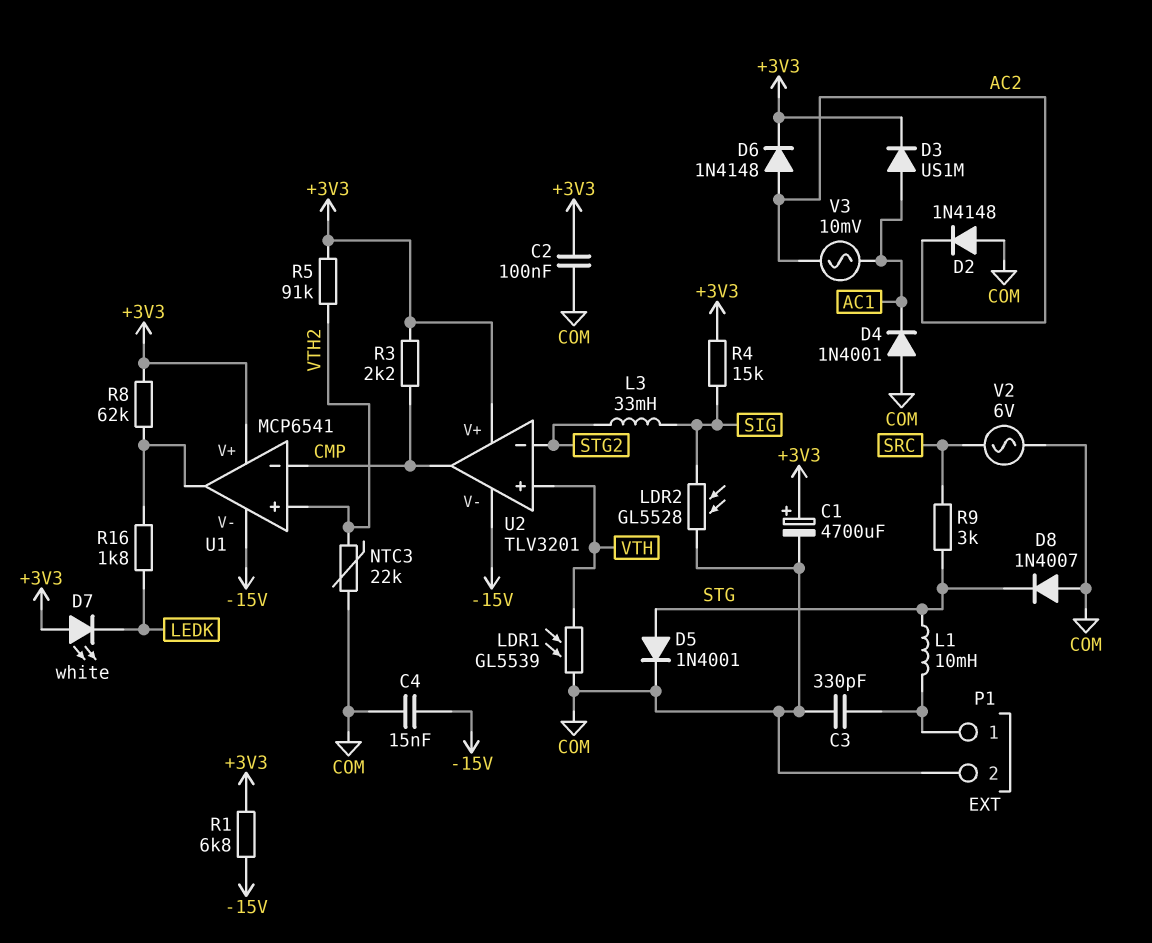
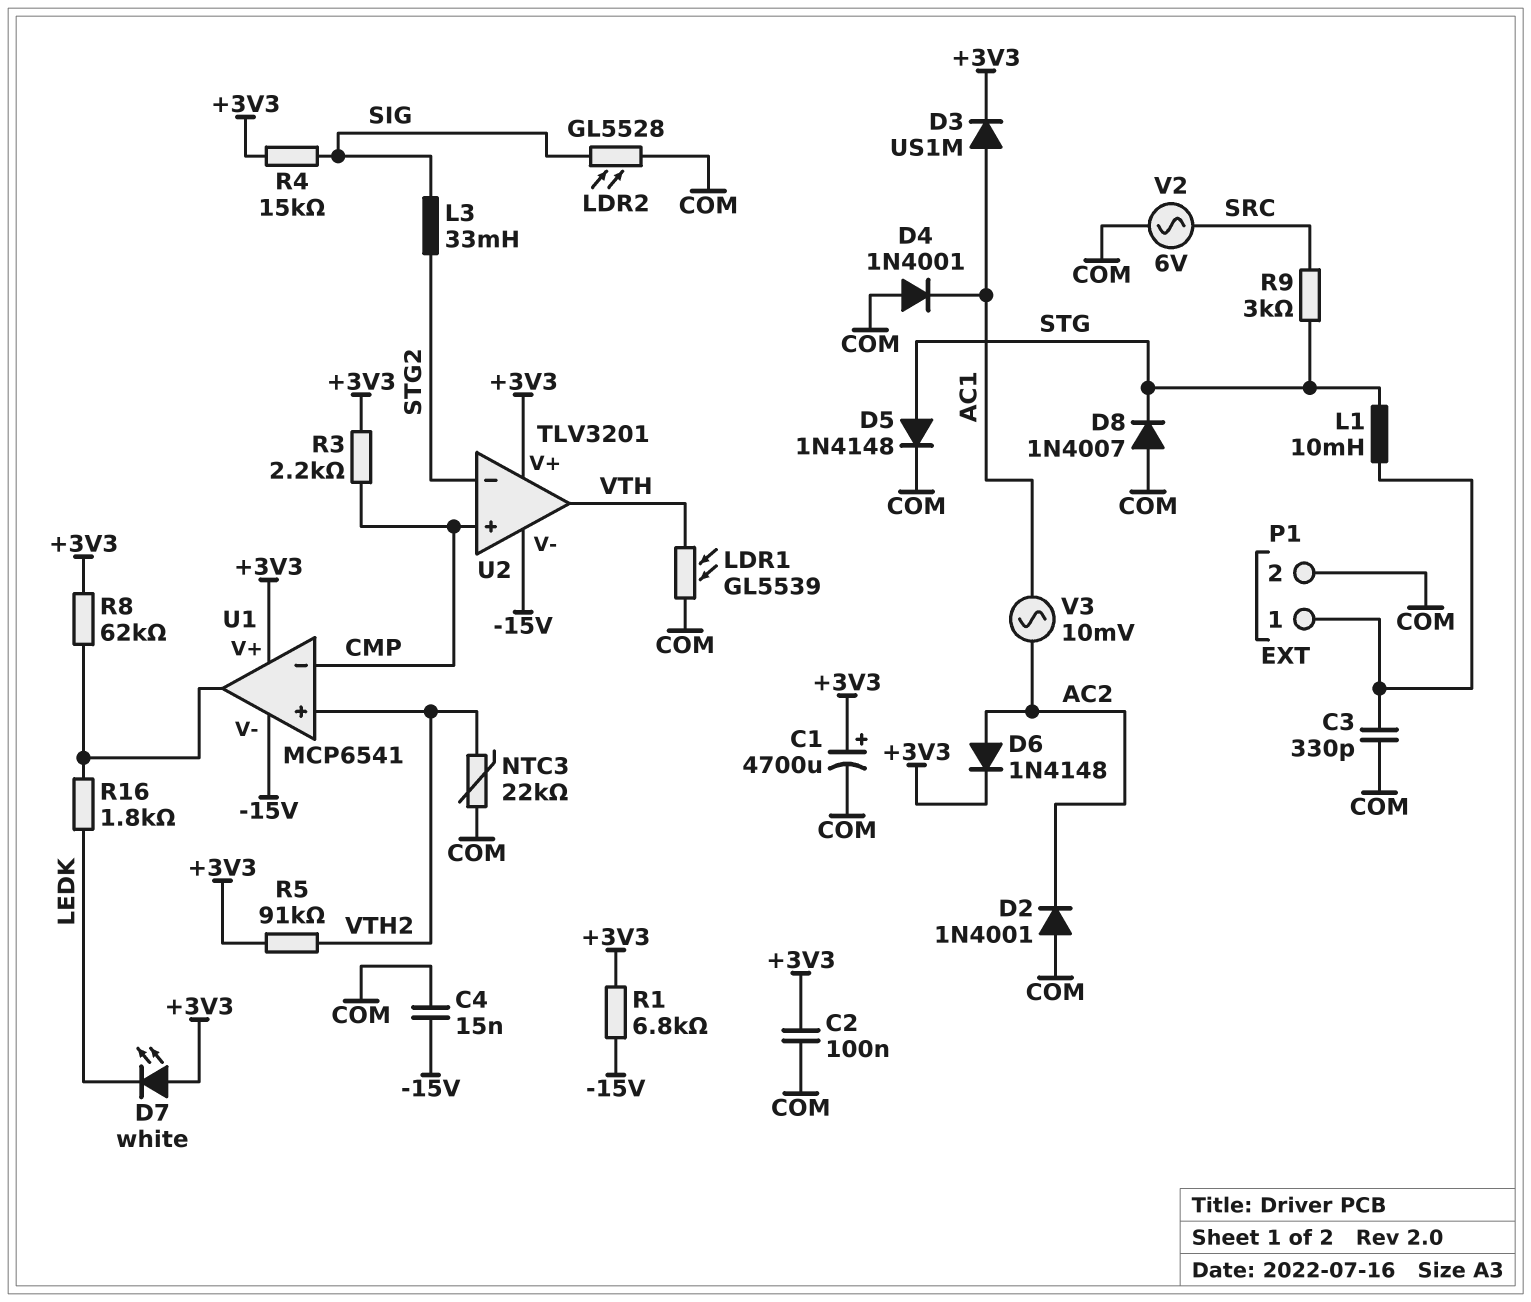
D2: diode 1N4148 (A COM, K AC2) -> diode 1N4001 (A COM, K AC2)
D5: diode 1N4001 (A STG, K COM) -> diode 1N4148 (A STG, K COM)
U2 pin in+: VTH -> CMP
U2 pin out: CMP -> VTH

